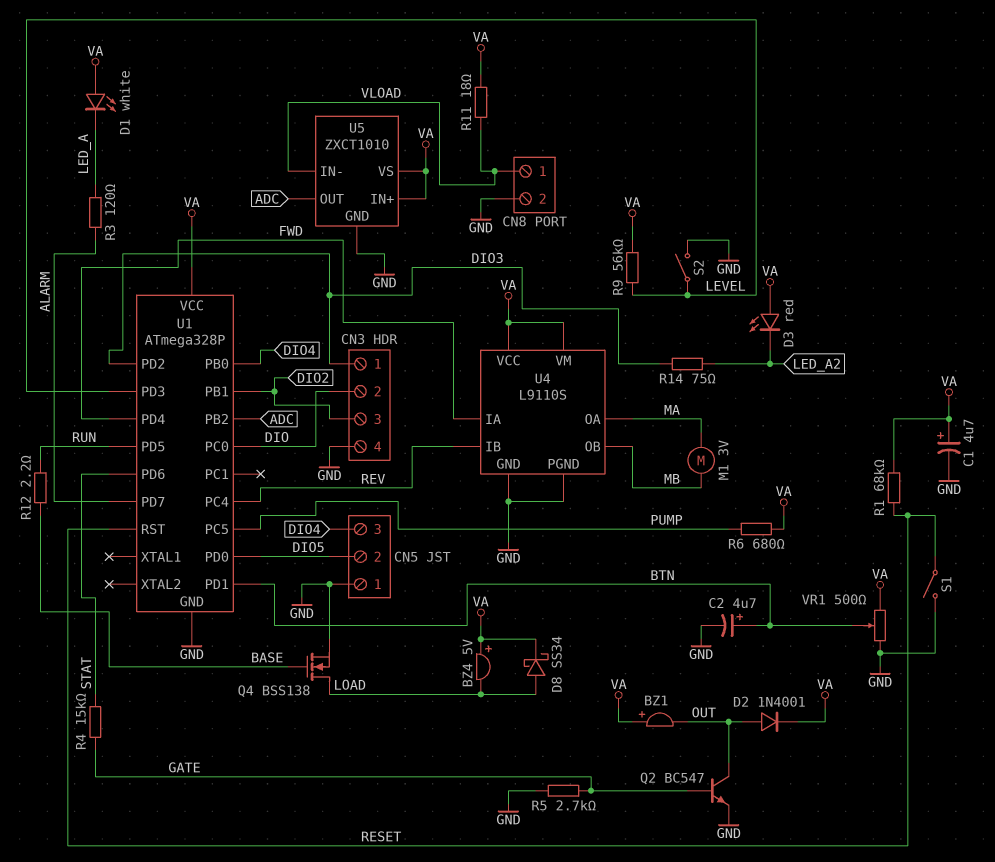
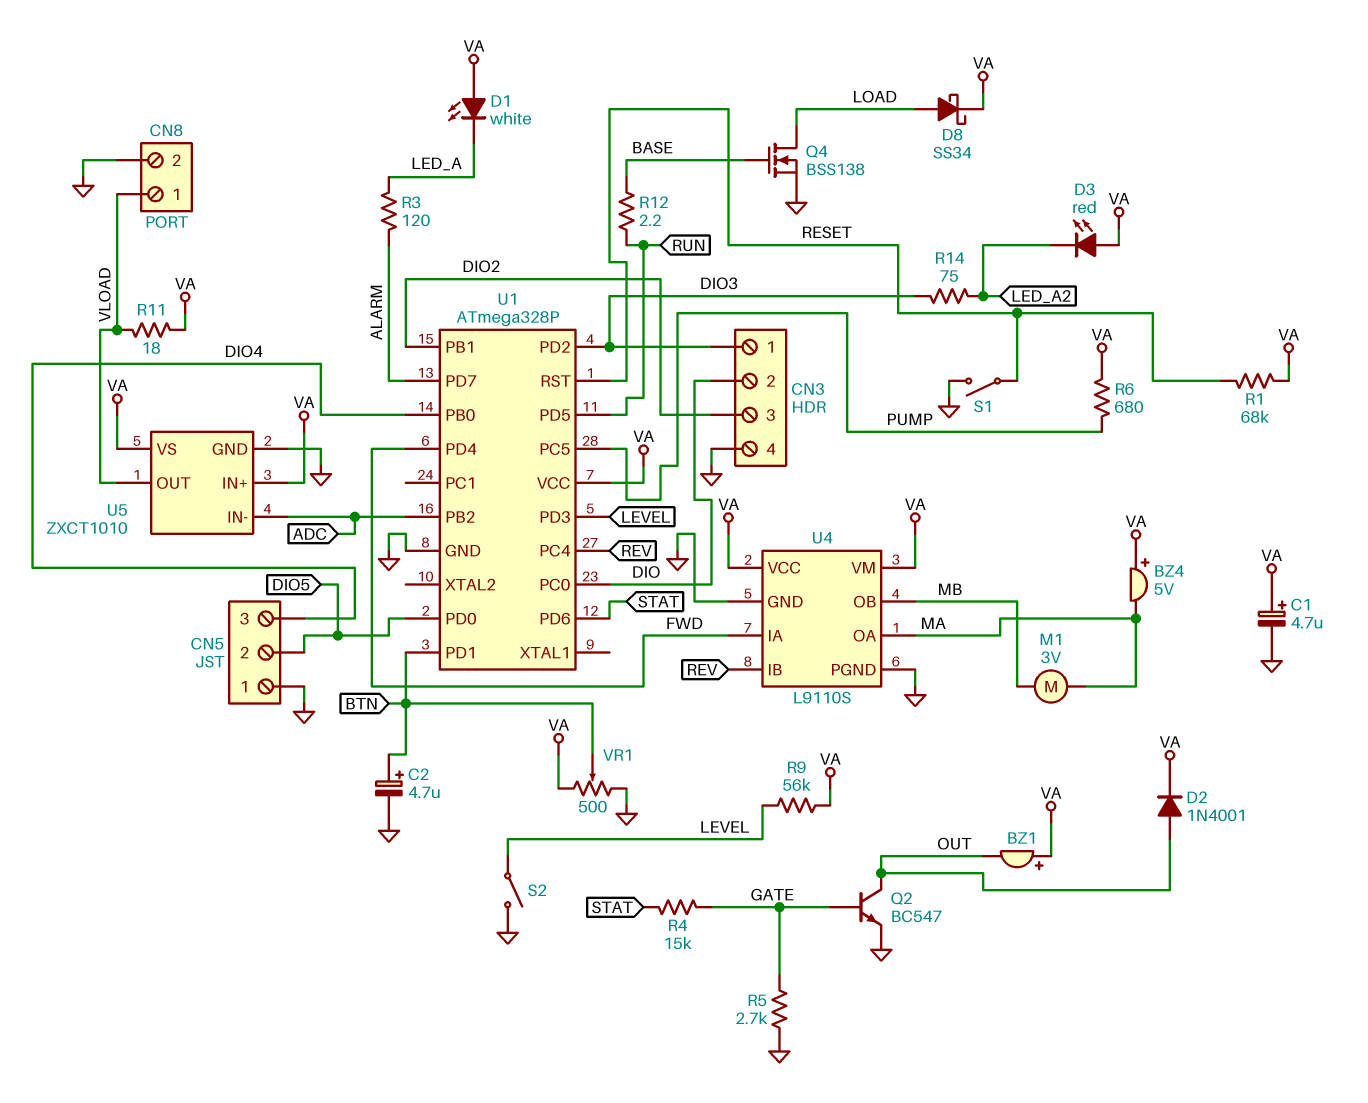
BZ4: buzzer 5V (plus VA, minus LOAD) -> buzzer 5V (plus VA, minus MA)
U5 pin IN-: VLOAD -> ADC
U5 pin OUT: ADC -> VLOAD

